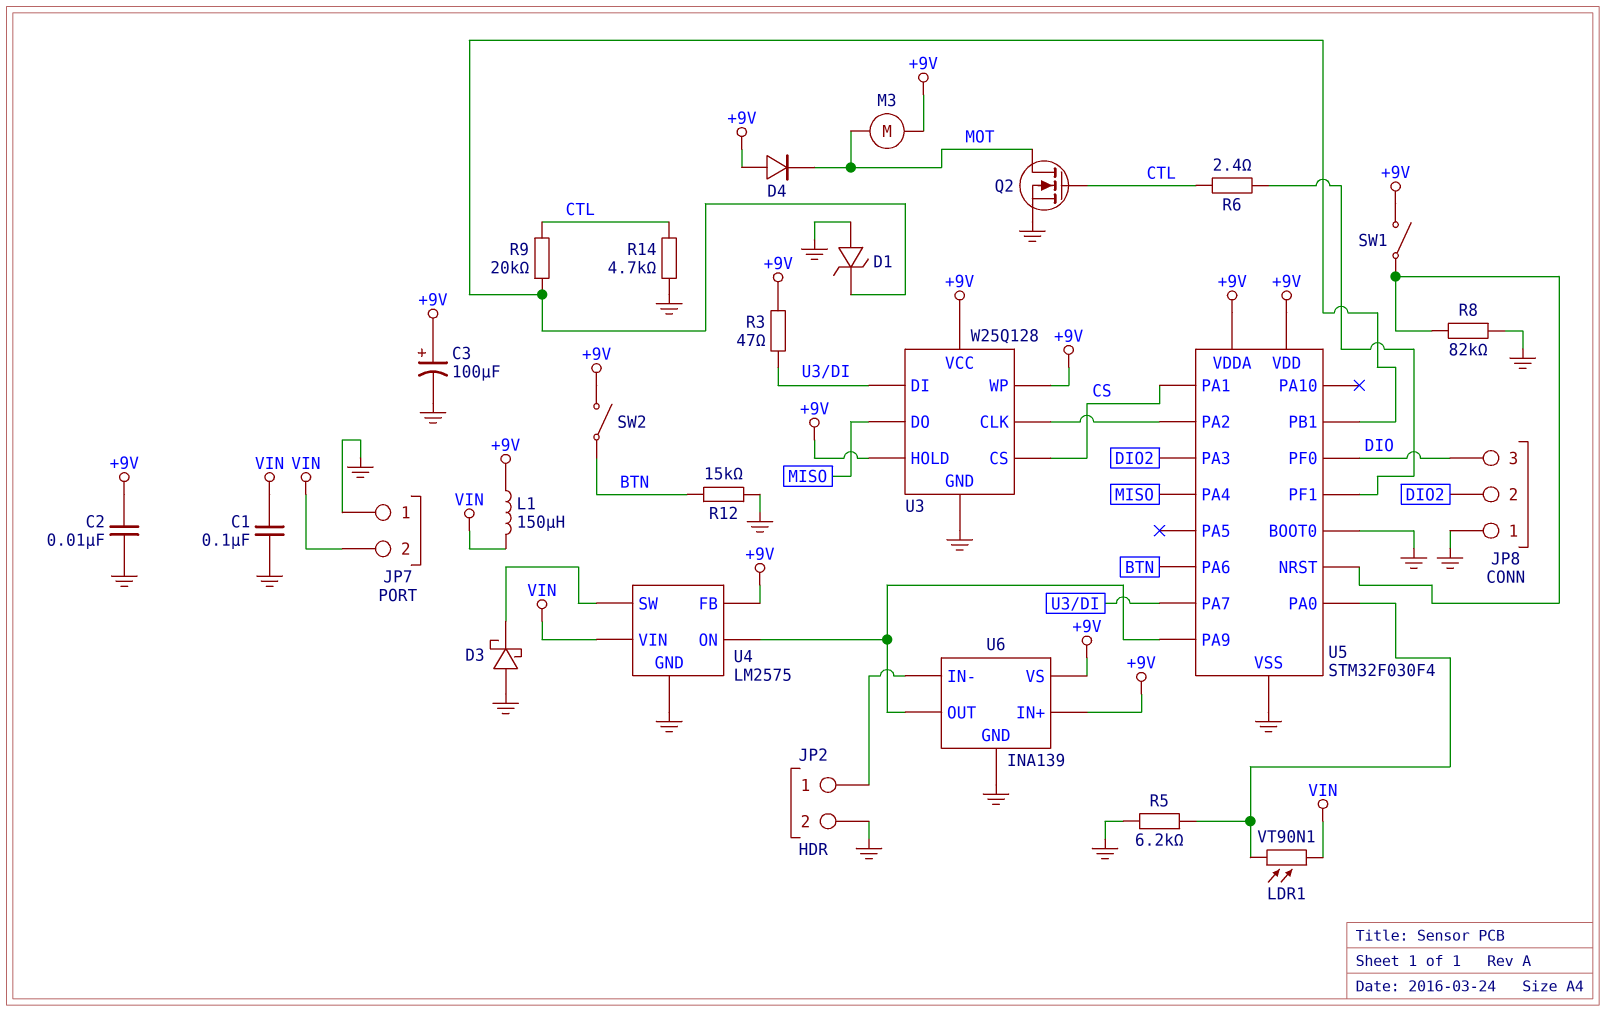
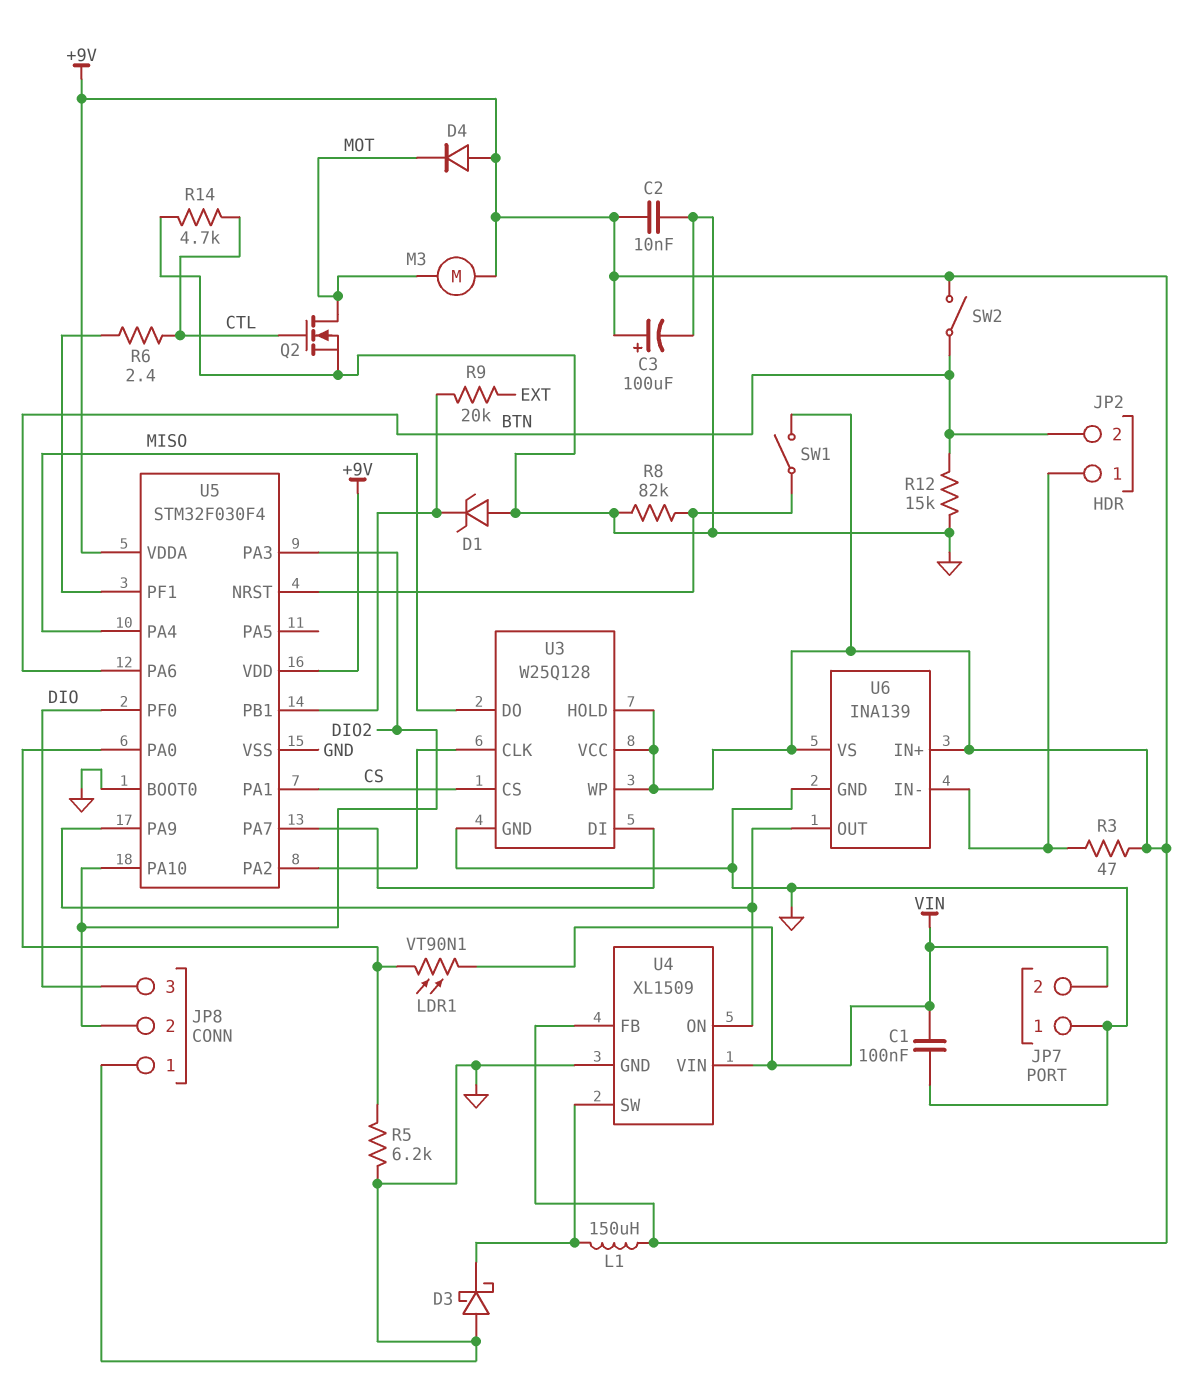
JP2 pin 2: GND -> BTN
L1: 150uH (+9V, VIN) -> 150uH (+9V, U4/SW)
R3: 47 (+9V, U3/DI) -> 47 (+9V, JP2/1)
R9: 20k (CTL, U5/PB1) -> 20k (EXT, U5/PB1)
U4: LM2575 -> XL1509
U5 pin PA10: none -> DIO2

